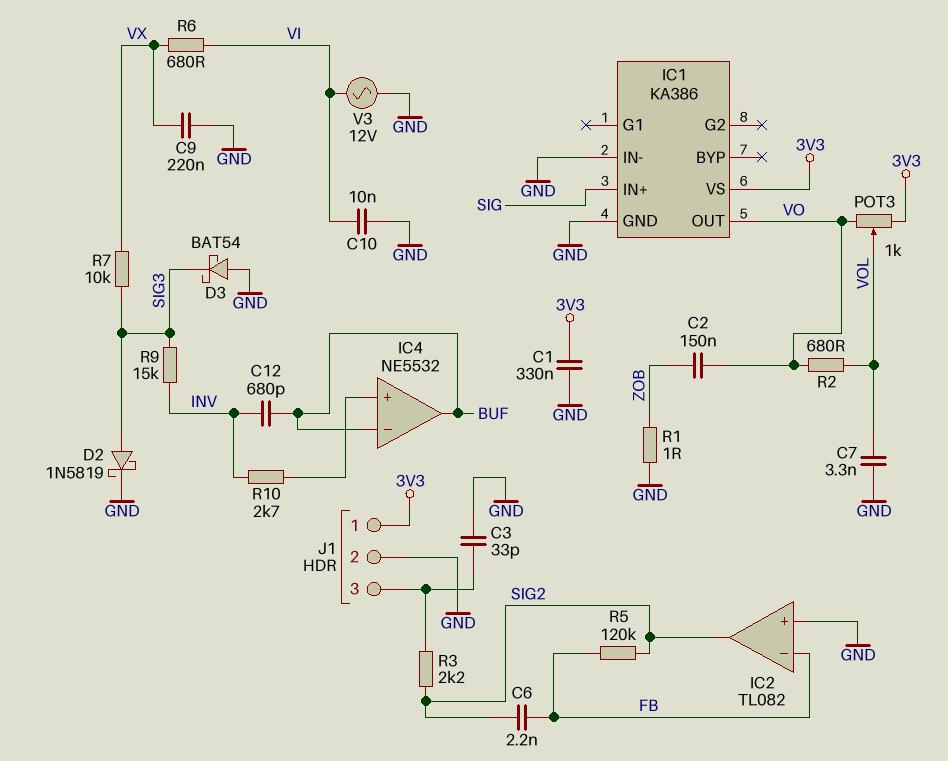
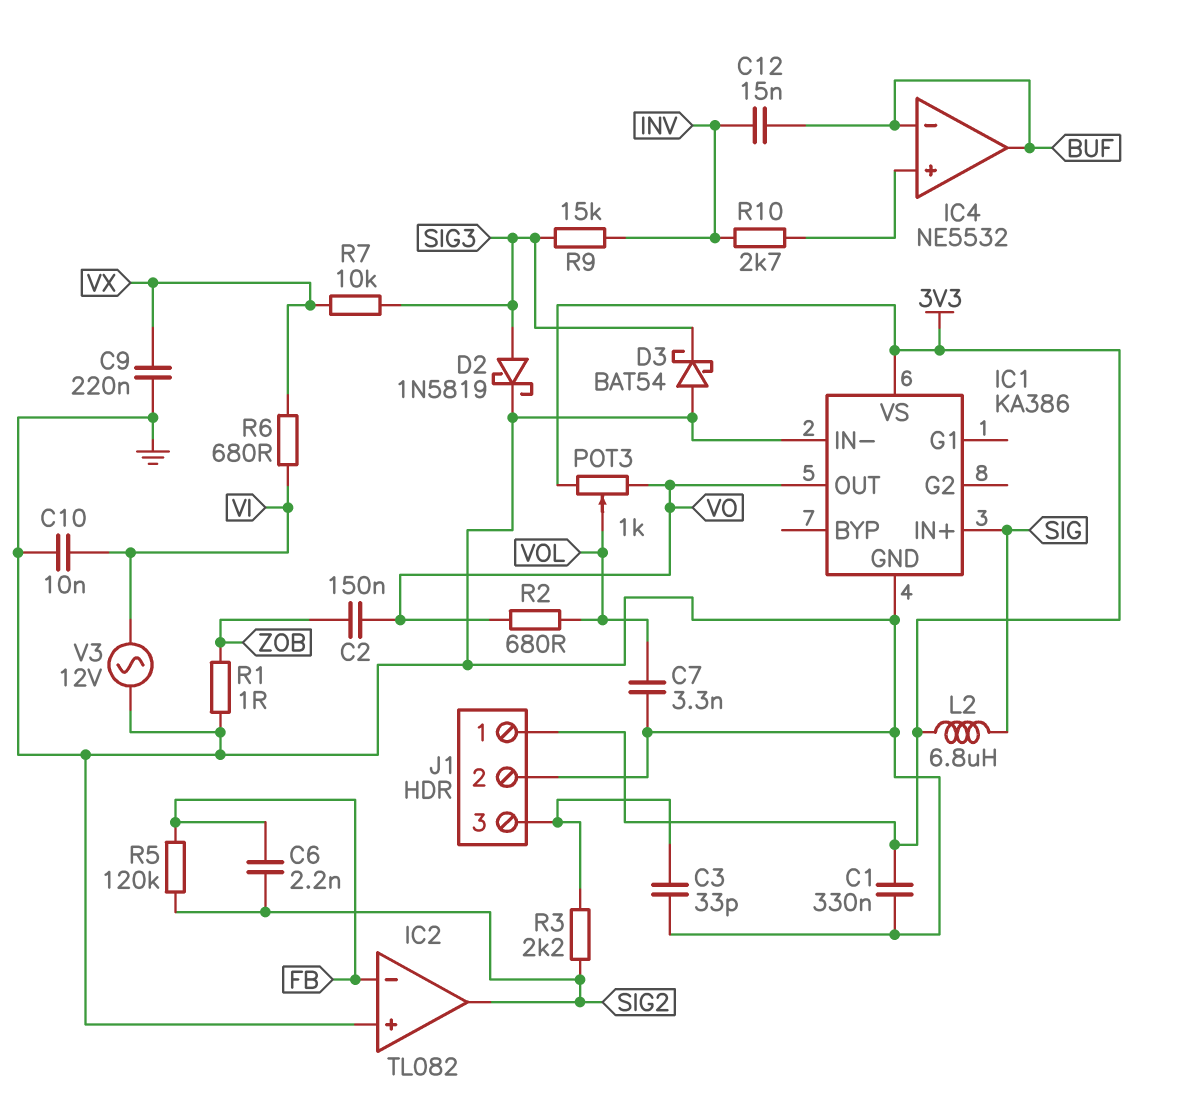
C12: 680pF (BUF, INV) -> 15nF (BUF, INV)
L2: none -> 6.8uH (3V3, SIG)

